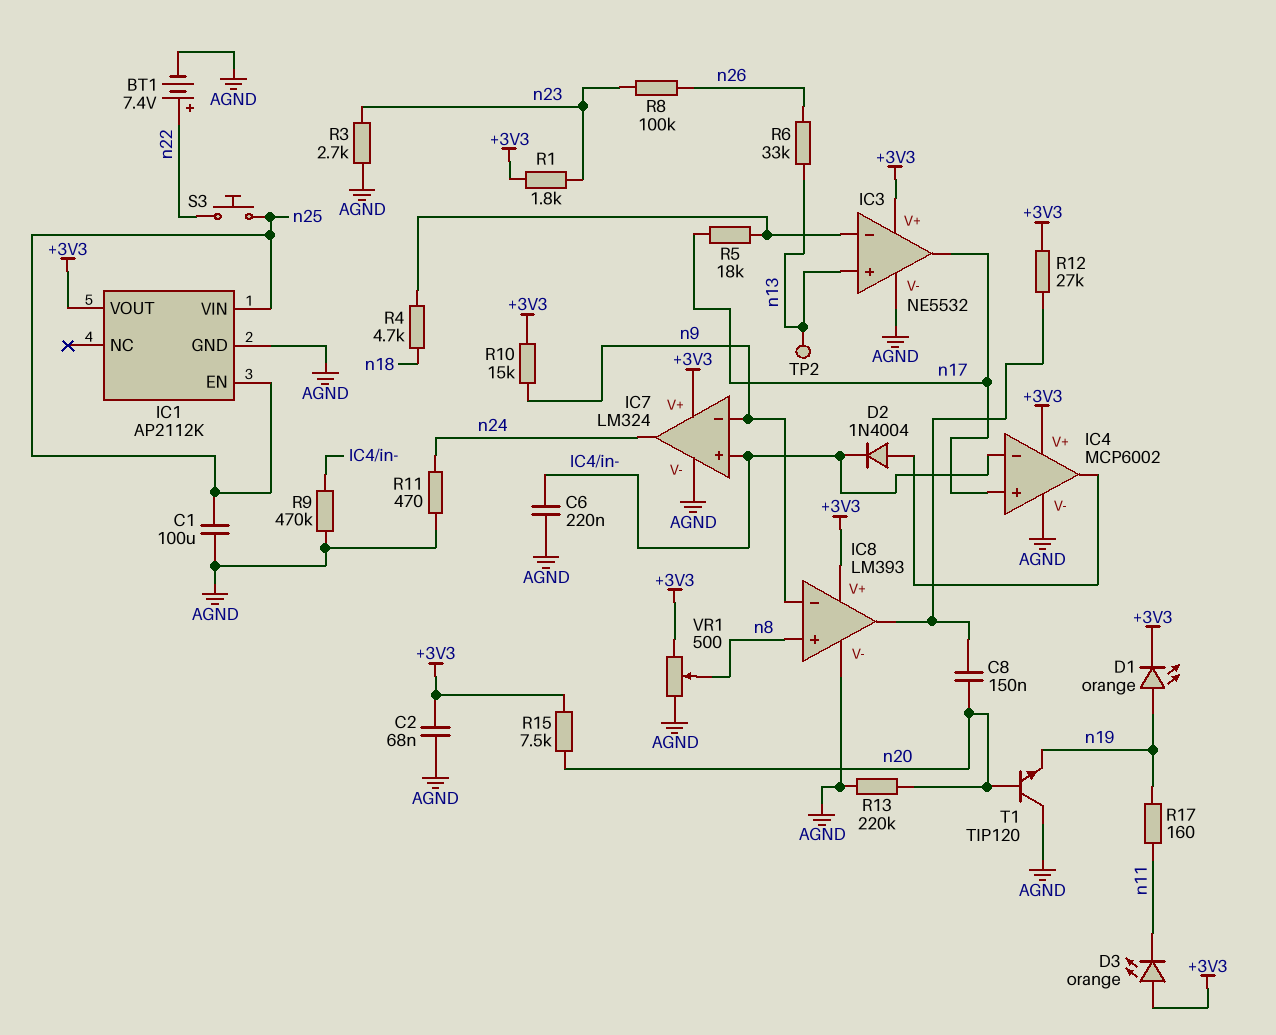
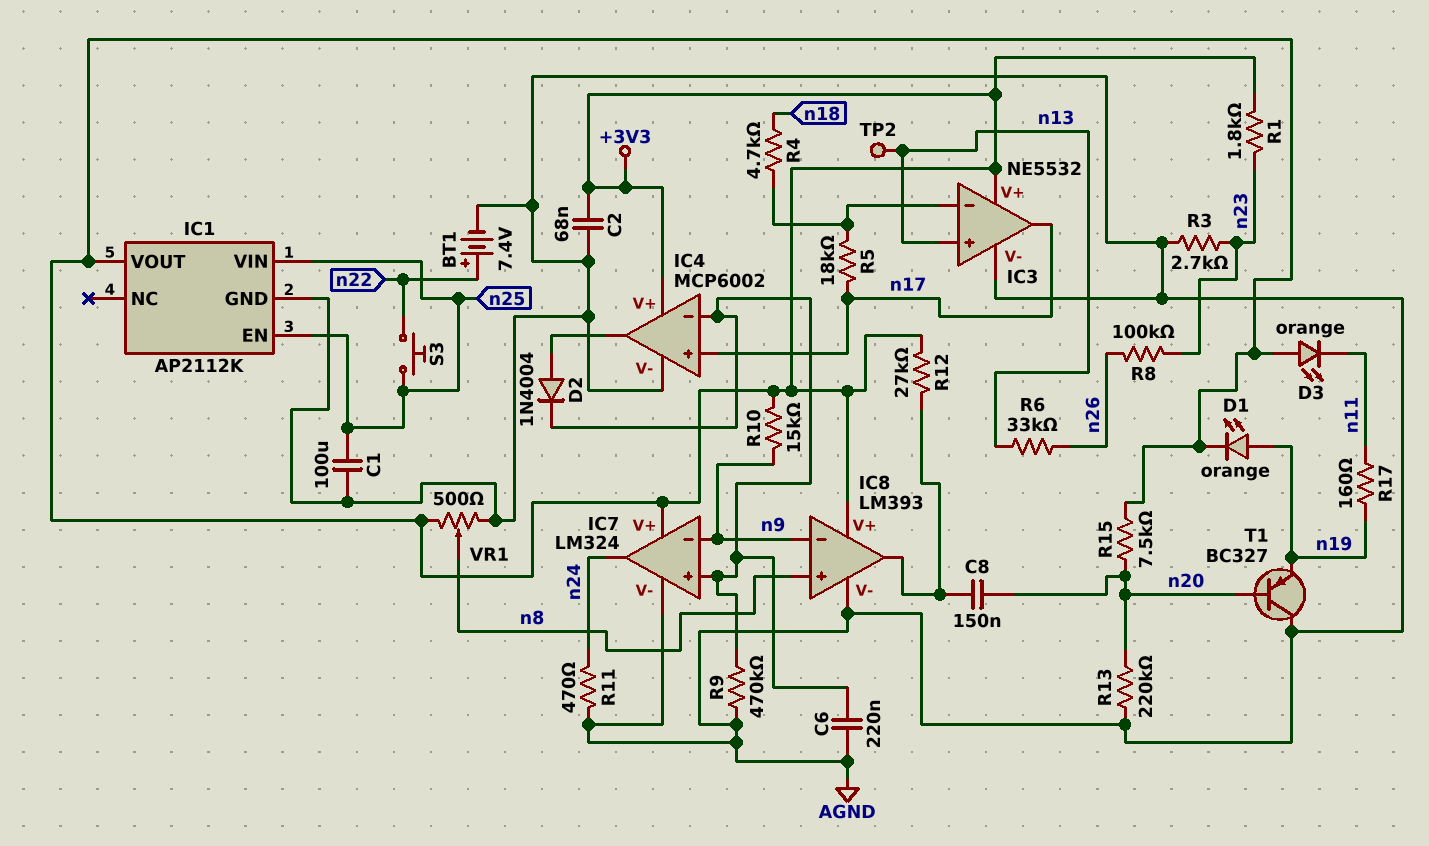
T1: NPN TIP120 (B n20, C AGND, E n19) -> PNP BC327 (B n20, C AGND, E n19)

